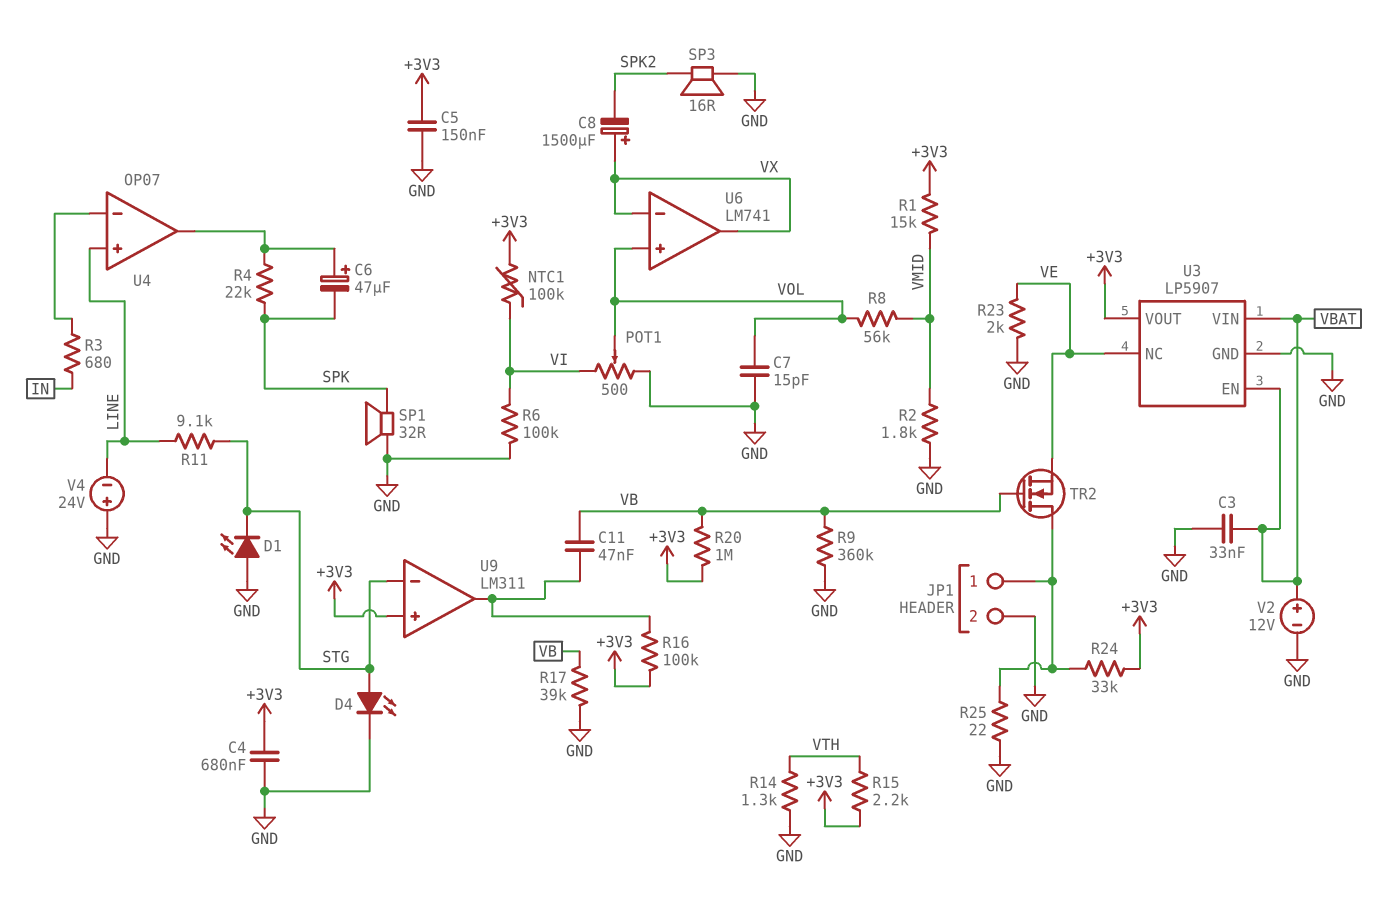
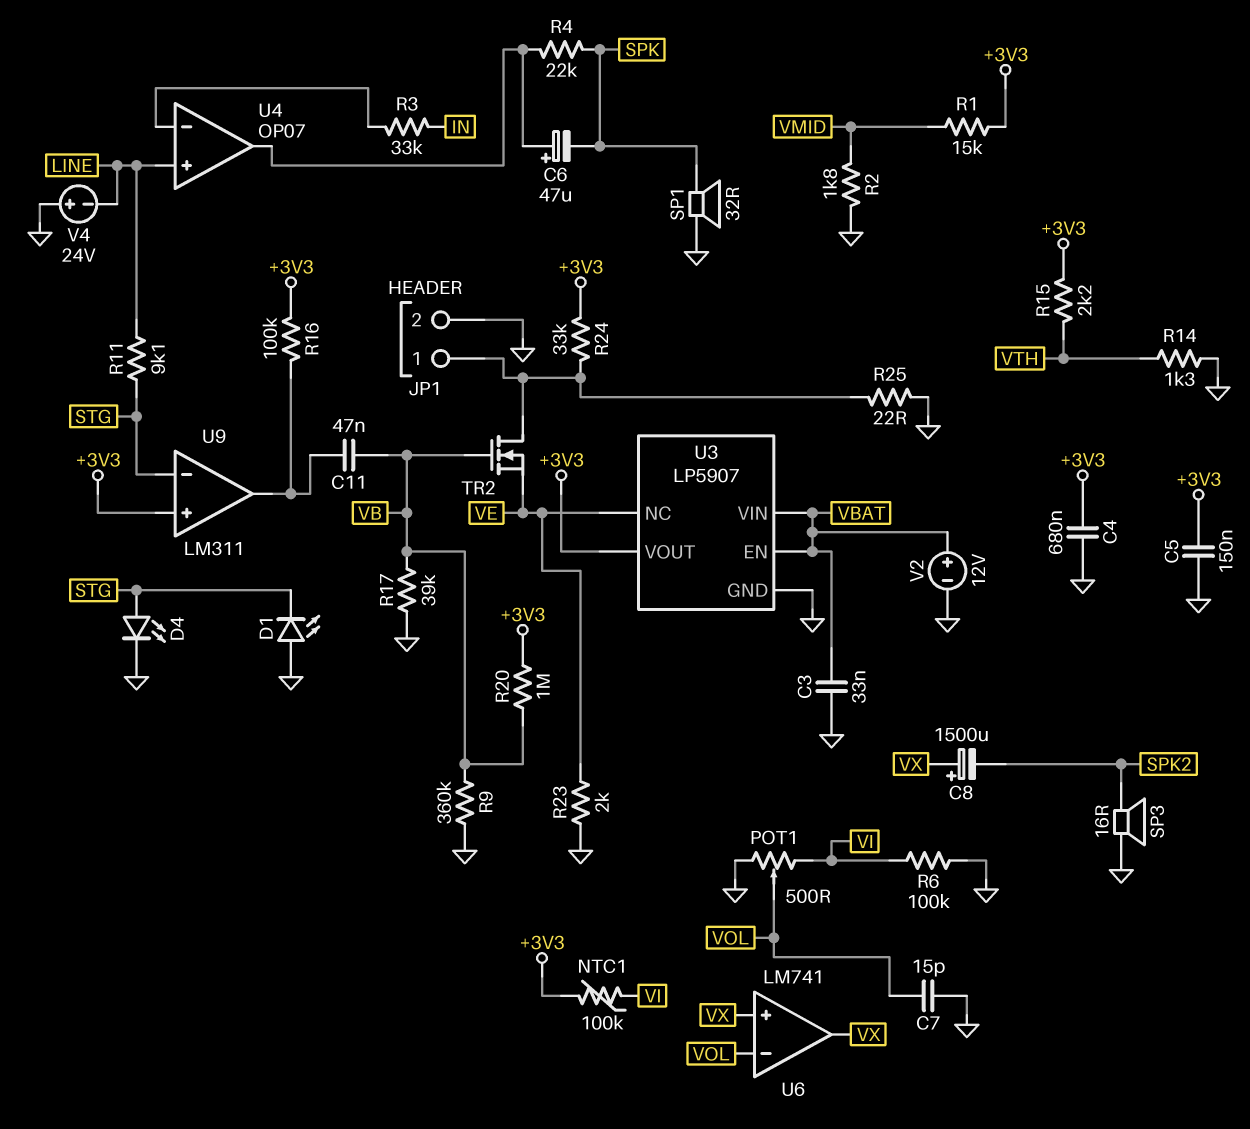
R3: 680 (IN, U4/in-) -> 33k (IN, U4/in-)
R8: 56k (VMID, VOL) -> none
U6 pin in+: VOL -> VX
U6 pin in-: VX -> VOL

